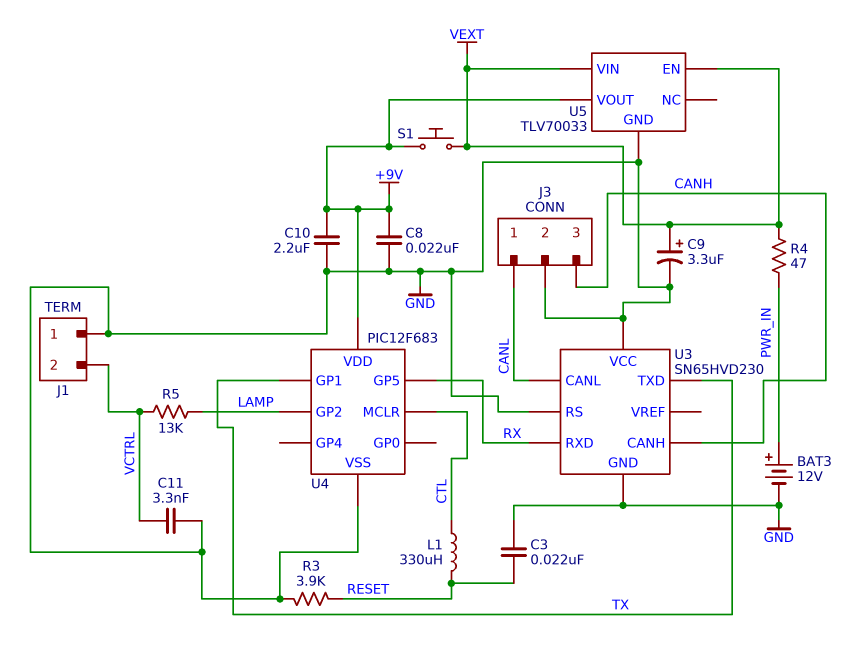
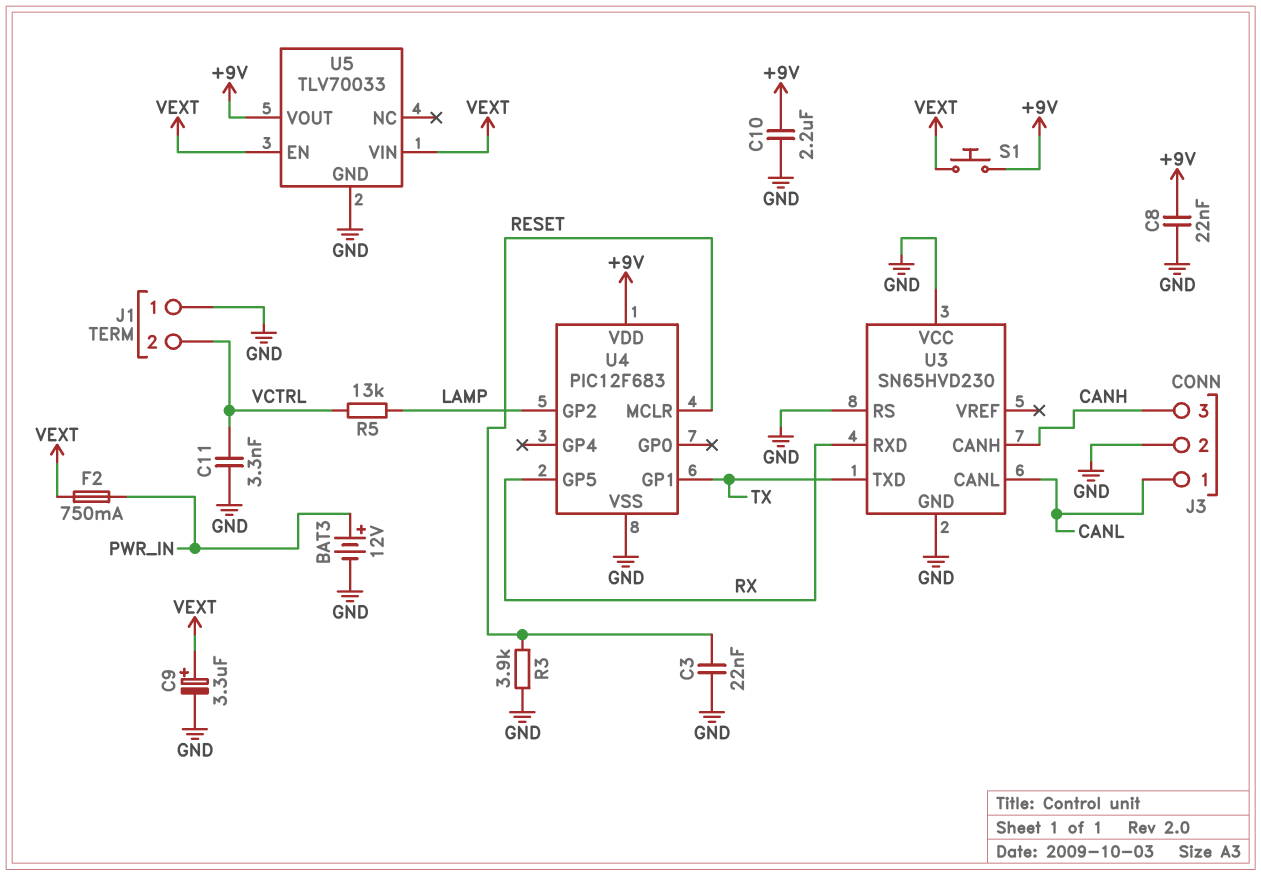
F2: none -> 750mA (PWR_IN, VEXT)
L1: 330uH (CTL, RESET) -> none
R4: 47 (PWR_IN, VEXT) -> none
U4 pin MCLR: CTL -> RESET

